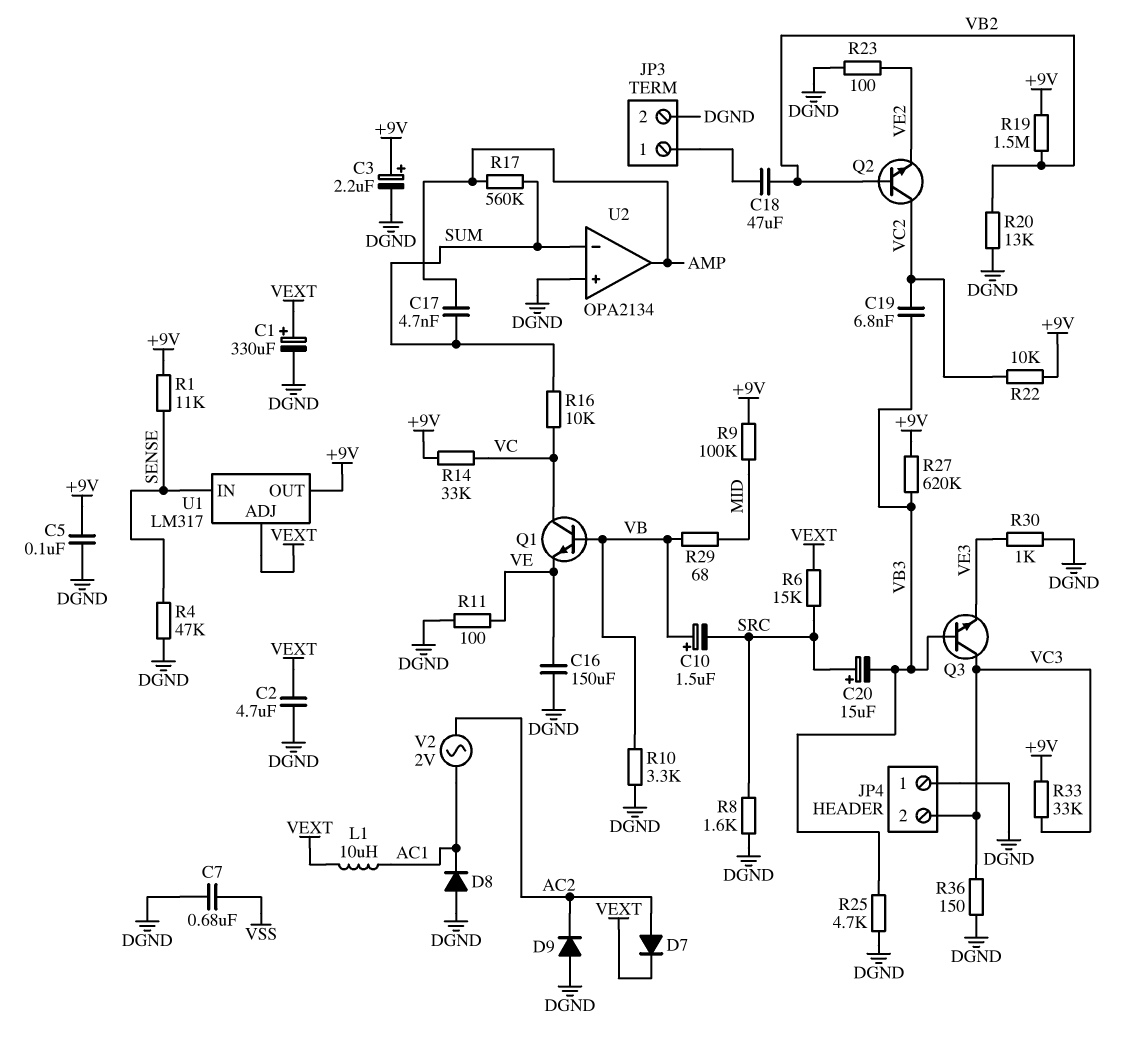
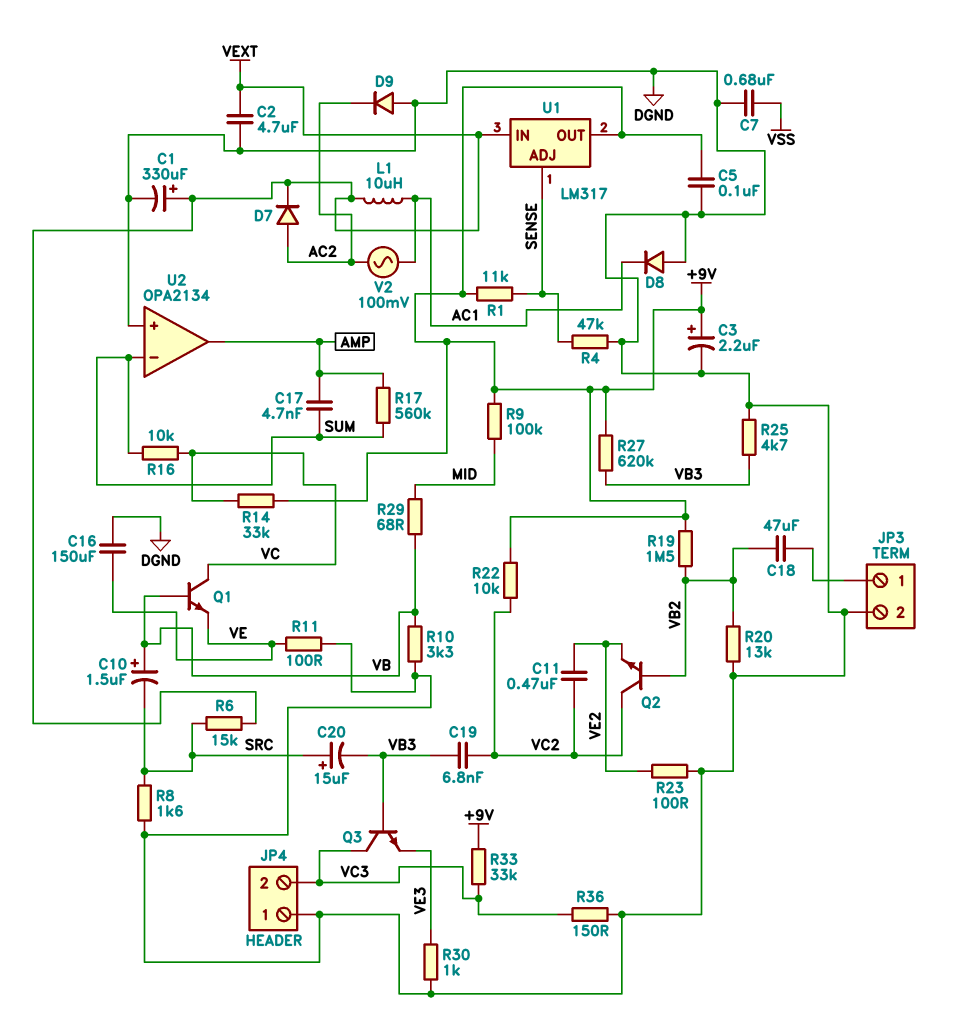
C11: none -> 470nF (VC2, VE2)
U1 pin ADJ: VEXT -> SENSE
U1 pin IN: SENSE -> VEXT
V2: AC 2V (AC1, AC2) -> AC 100mV (AC1, AC2)

